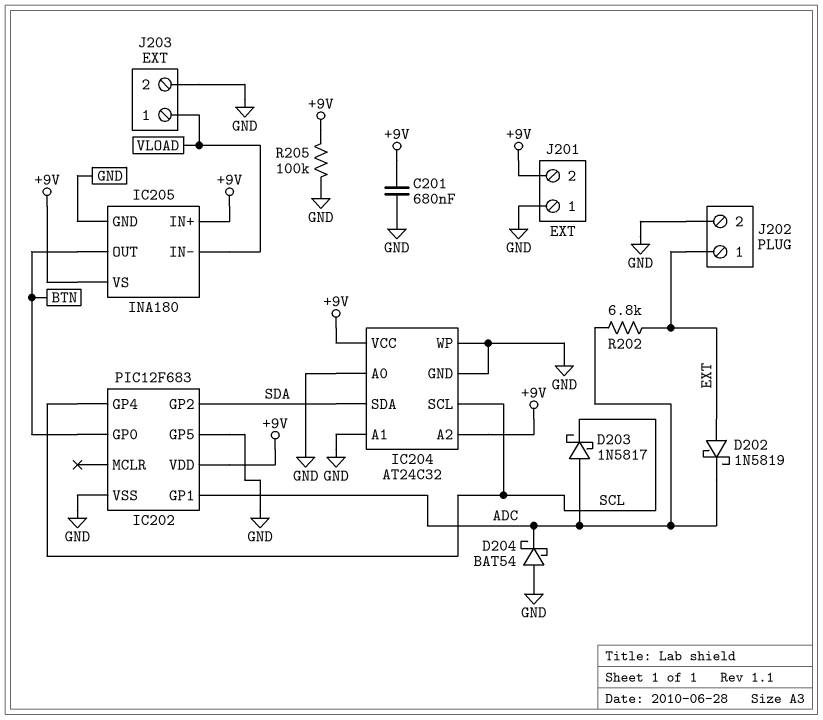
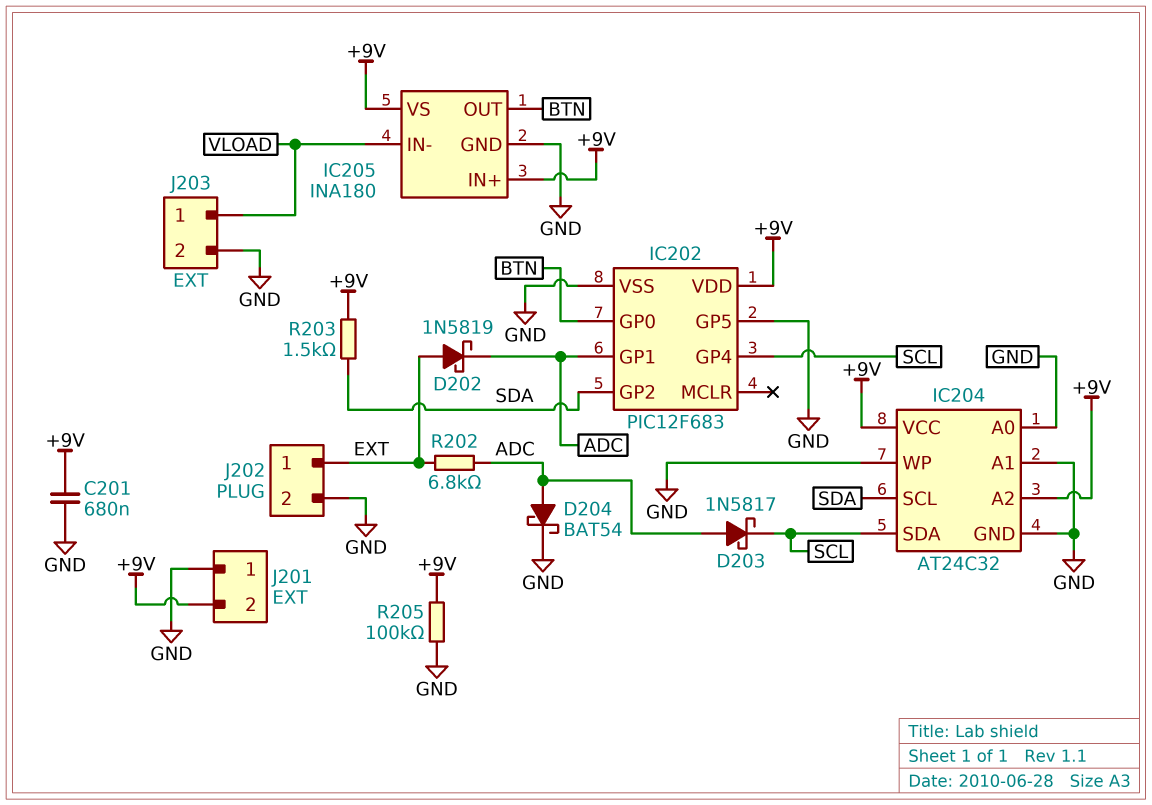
D204: schottky BAT54 (A GND, K ADC) -> schottky BAT54 (A ADC, K GND)
IC204 pin SCL: SCL -> SDA
IC204 pin SDA: SDA -> SCL
R203: none -> 1.5k (+9V, SDA)

